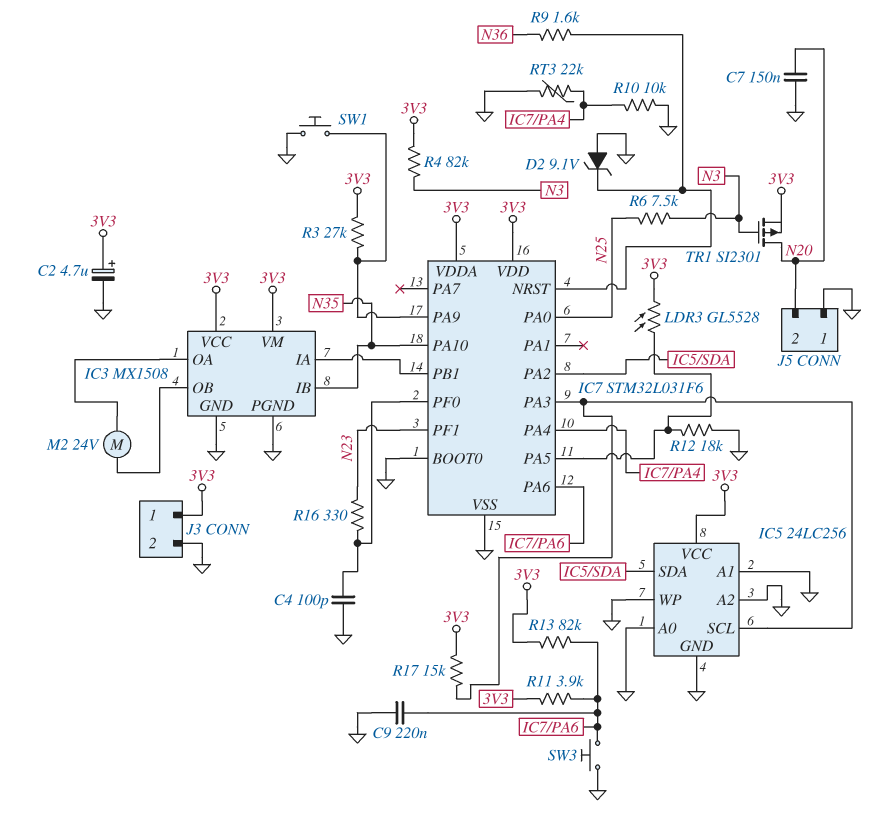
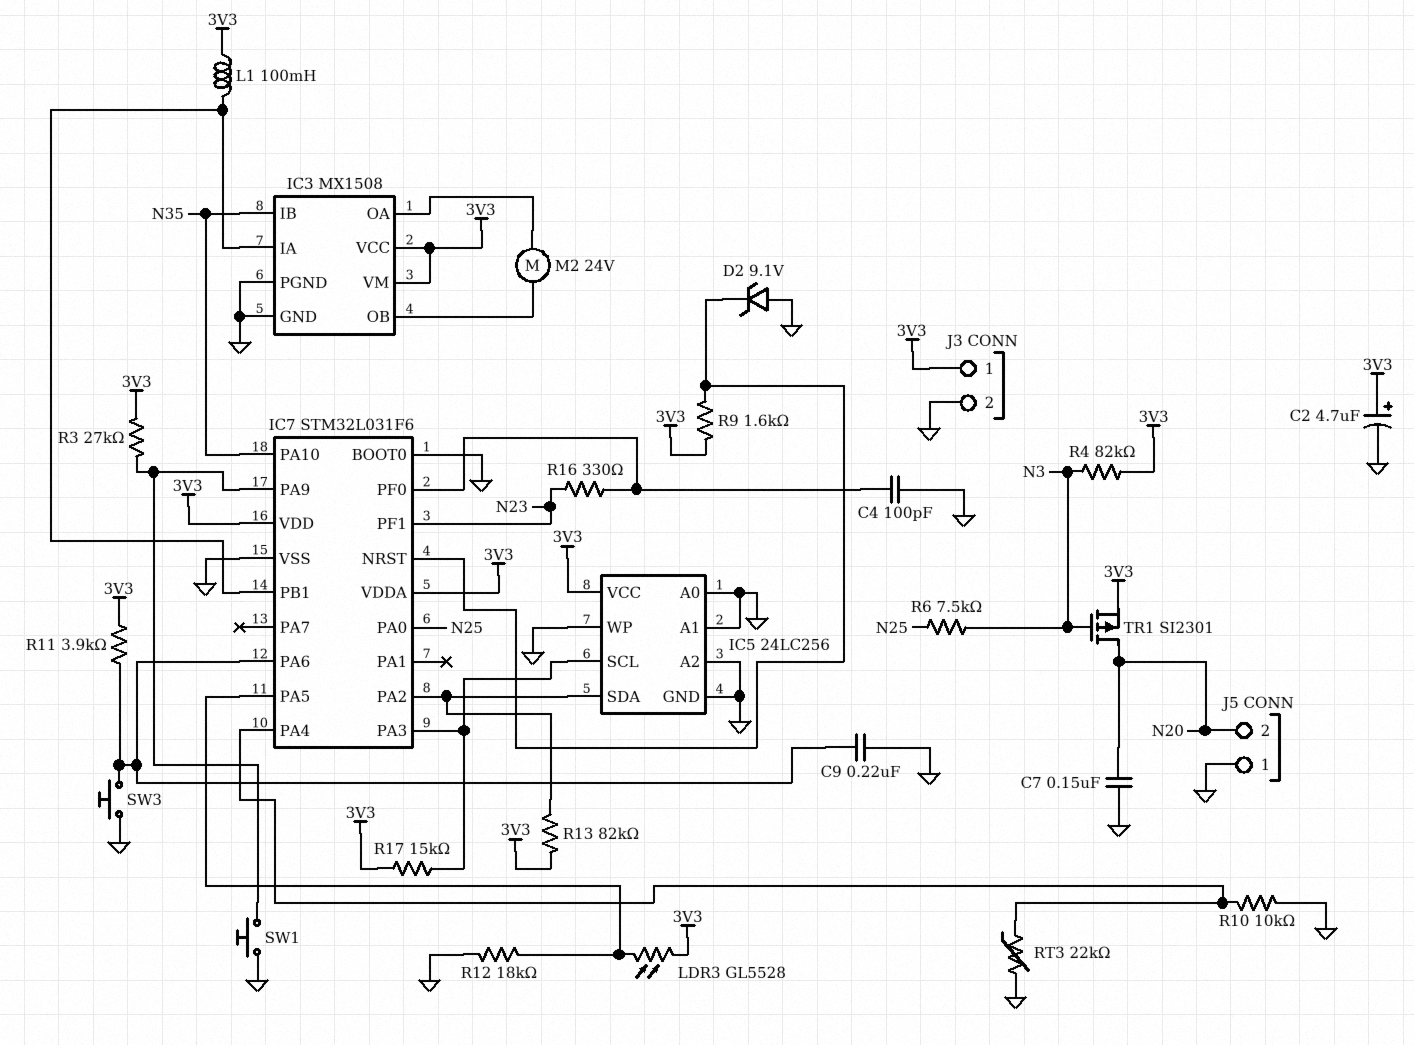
L1: none -> 100mH (3V3, IC3/IA)
R9: 1.6k (IC7/NRST, N36) -> 1.6k (3V3, IC7/NRST)
R13: 82k (3V3, IC7/PA6) -> 82k (3V3, IC5/SDA)

